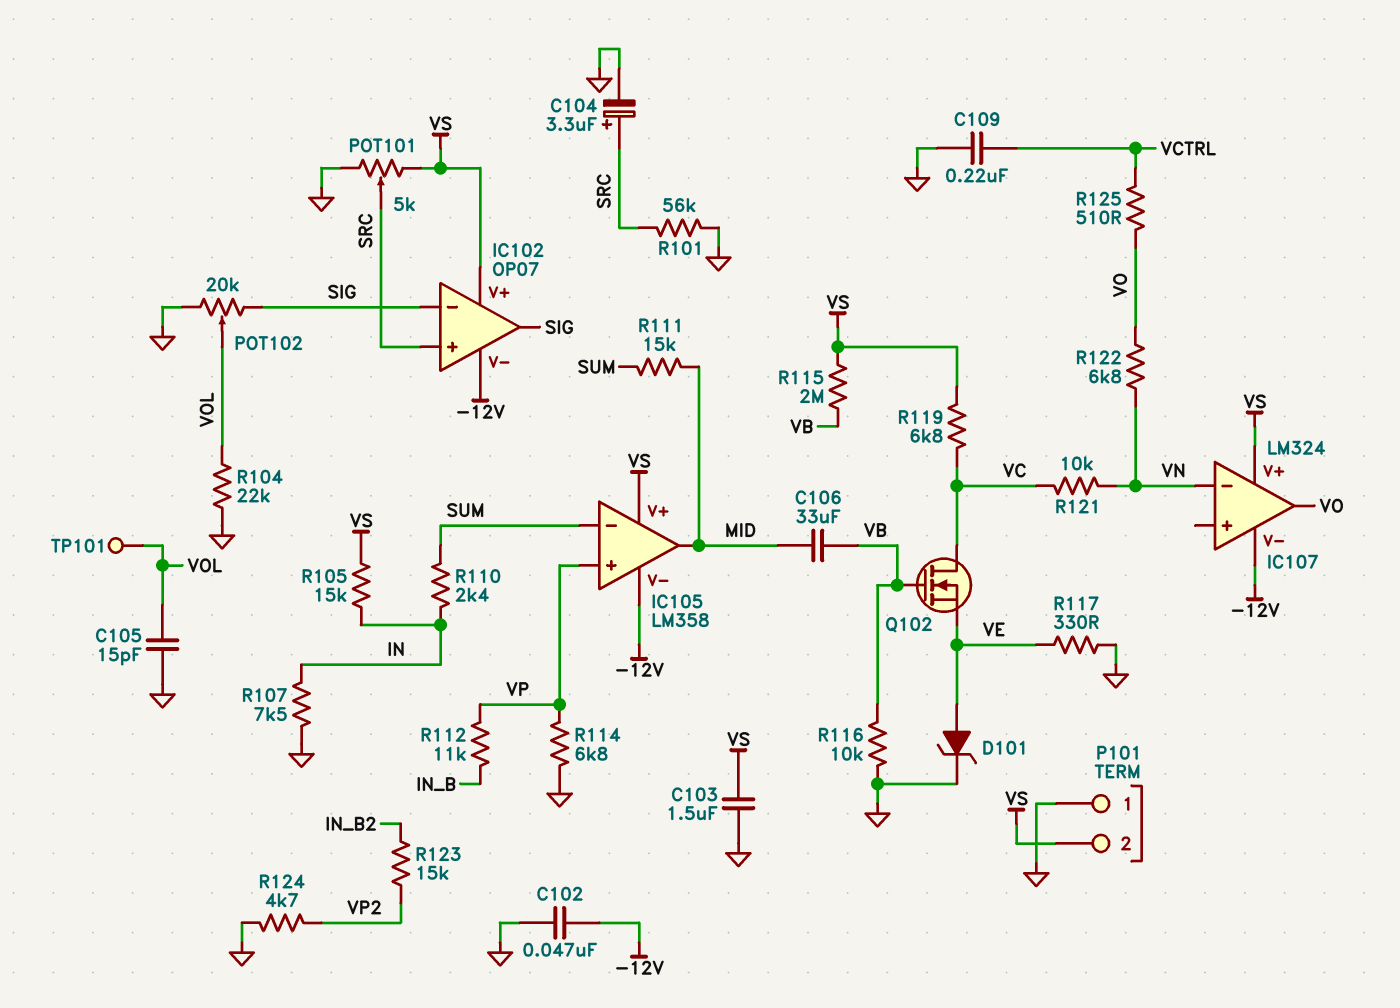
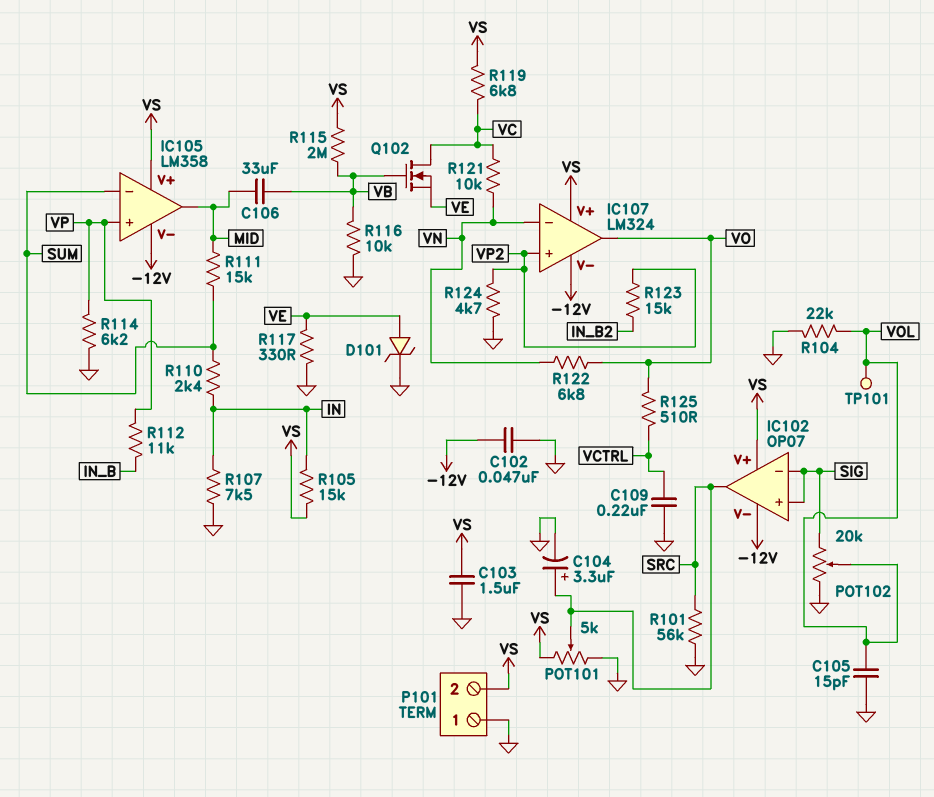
IC102 pin in+: SRC -> SIG
IC102 pin out: SIG -> SRC
IC107 pin in+: none -> VP2
R114: 6.8k (GND, VP) -> 6.2k (GND, VP)

